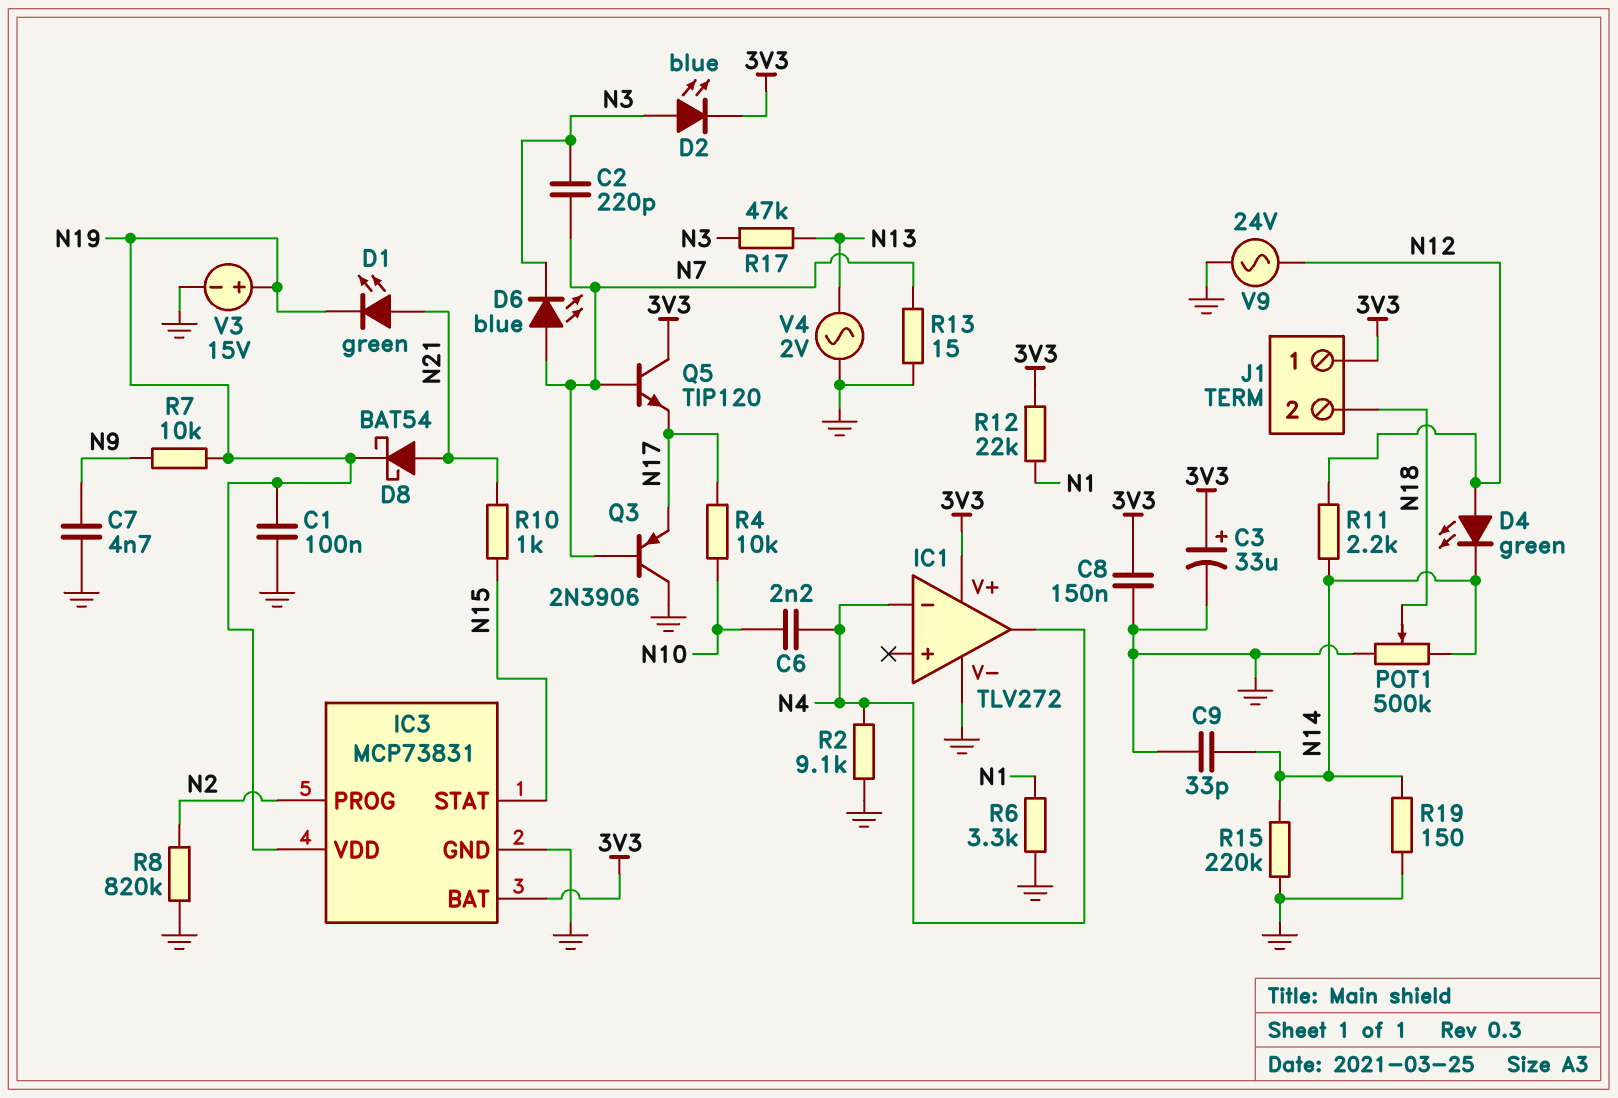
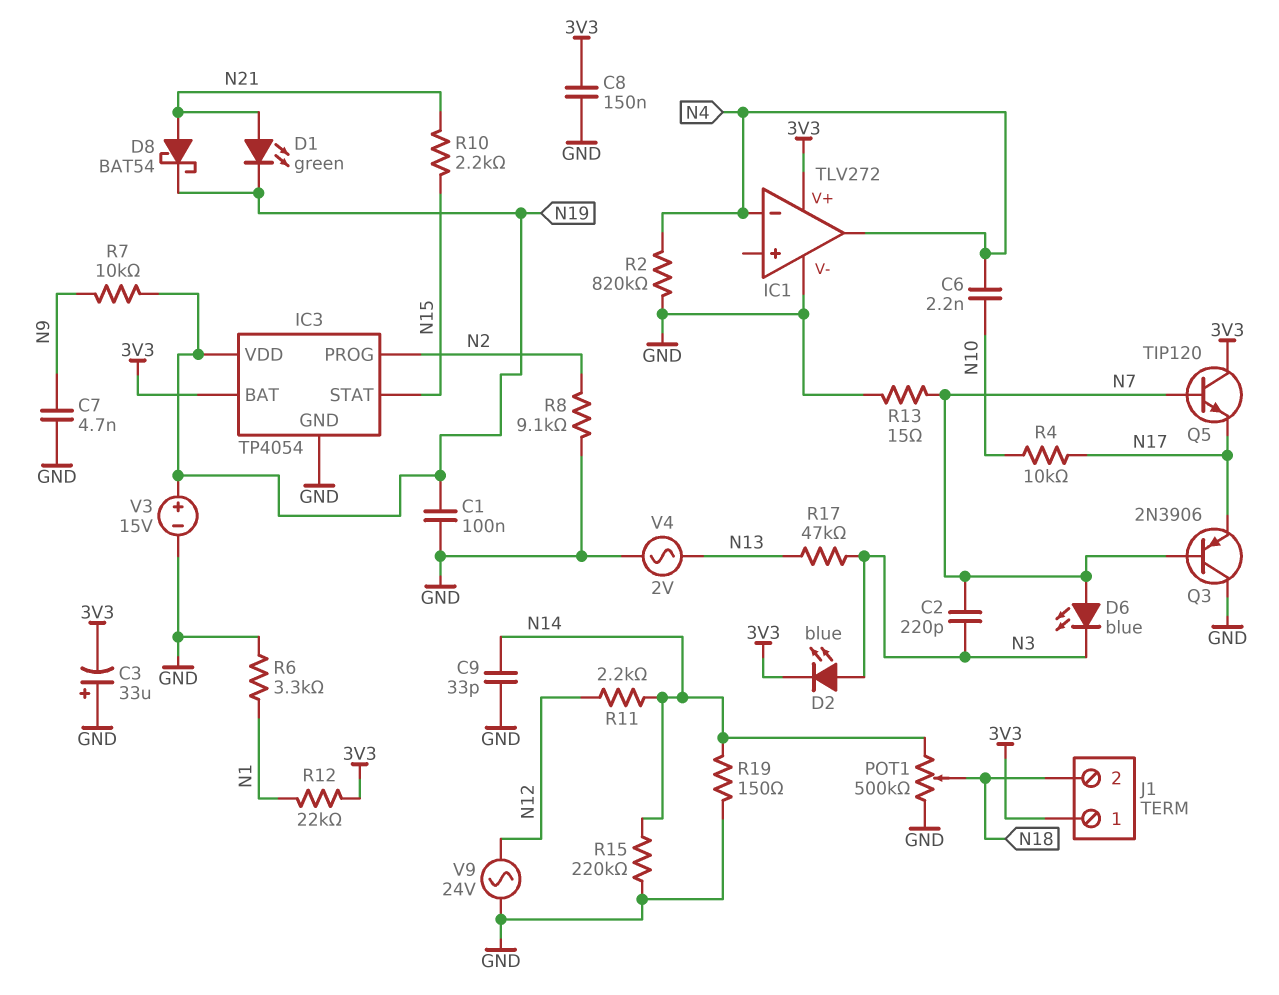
C3: 33uF (plus 3V3, minus GND) -> 33uF (plus GND, minus 3V3)
D4: LED green (A N12, K N14) -> none
IC3: MCP73831 -> TP4054
R2: 9.1k (GND, N4) -> 820k (GND, N4)
R8: 820k (GND, N2) -> 9.1k (GND, N2)
R10: 1k (N15, N21) -> 2.2k (N15, N21)

